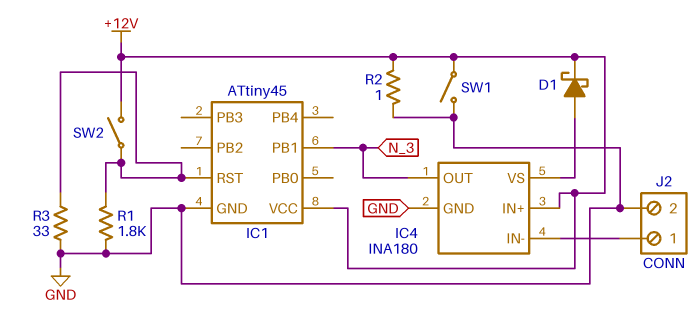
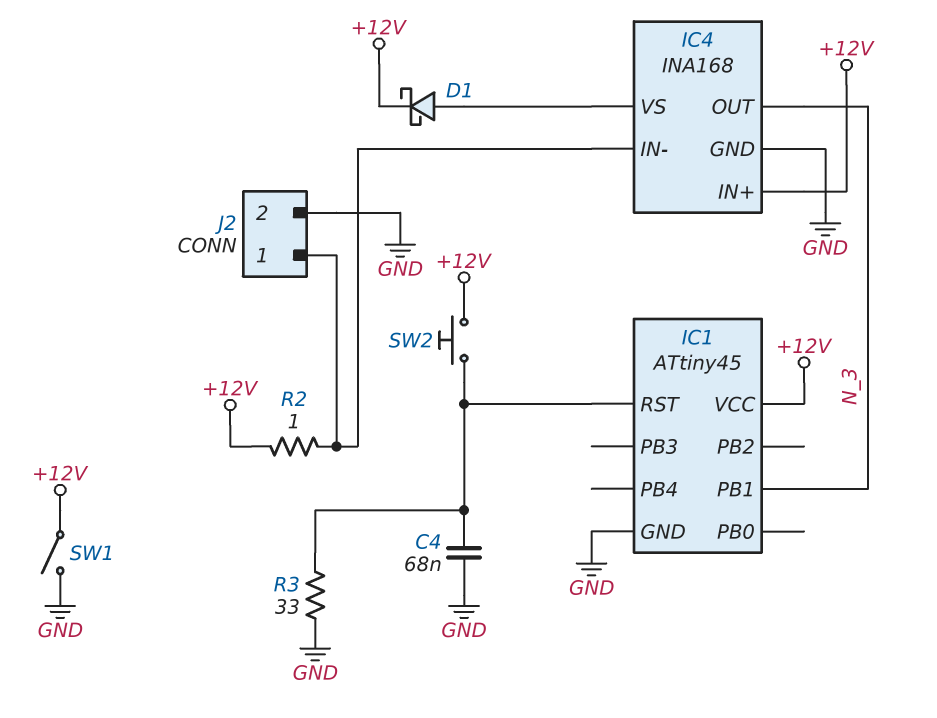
C4: none -> 68nF (GND, IC1/RST)
IC4: INA180 -> INA168
R1: 1.8k (GND, IC1/RST) -> none
R2: 1 (+12V, GND) -> 1 (+12V, IC4/IN-)
SW2: switch (+12V, IC1/RST) -> button (+12V, IC1/RST)

